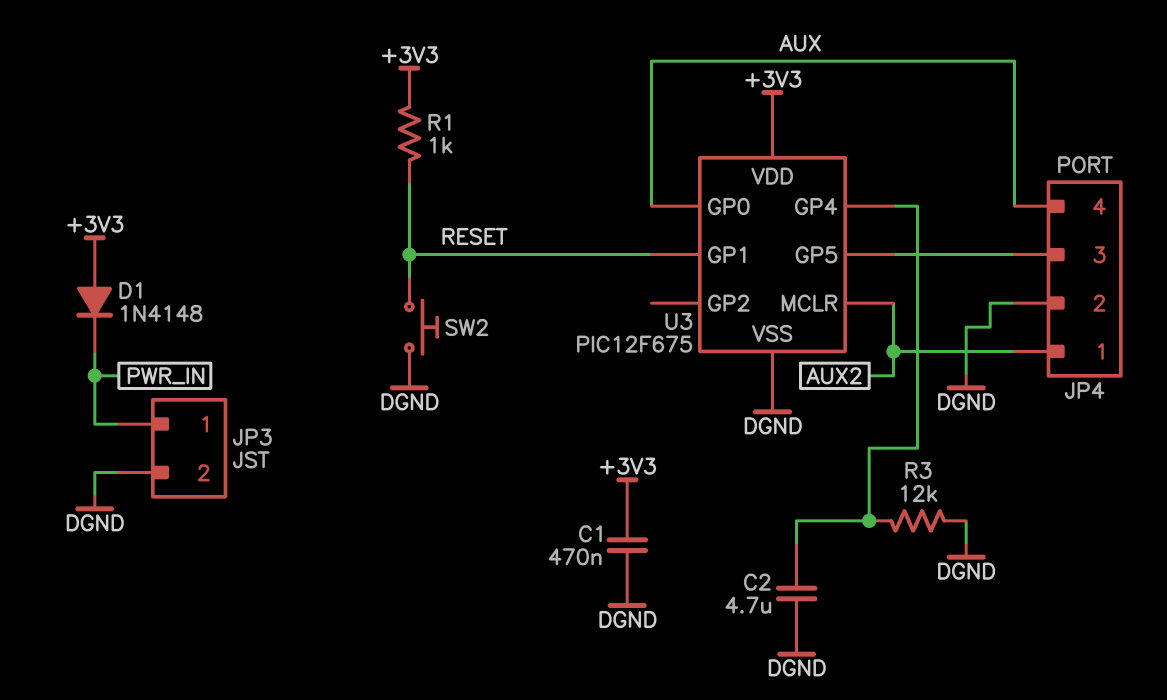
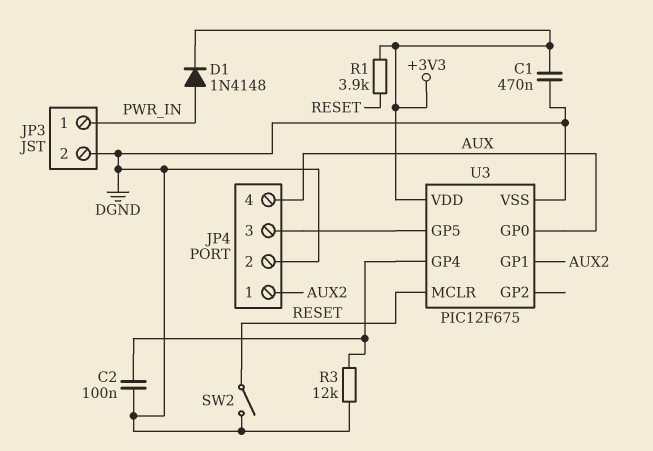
C2: 4.7uF (DGND, U3/GP4) -> 100nF (DGND, U3/GP4)
D1: diode 1N4148 (A +3V3, K PWR_IN) -> diode 1N4148 (A PWR_IN, K +3V3)
R1: 1k (+3V3, RESET) -> 3.9k (+3V3, RESET)
SW2: button (DGND, RESET) -> switch (DGND, RESET)
U3 pin GP1: RESET -> AUX2
U3 pin MCLR: AUX2 -> RESET

